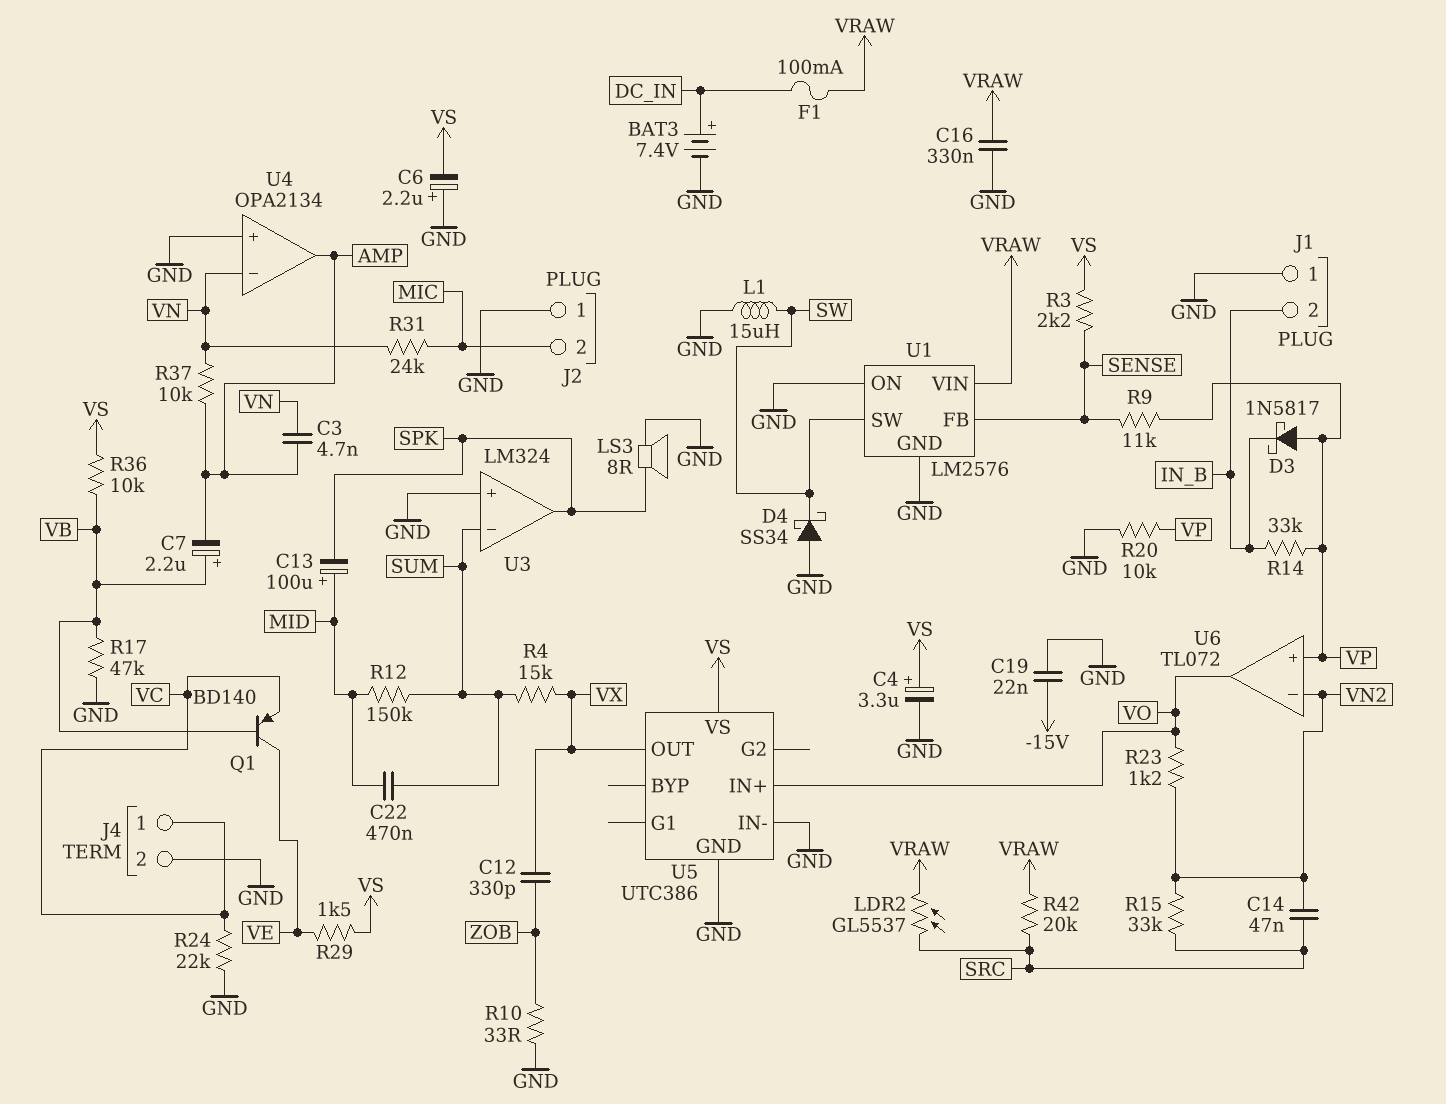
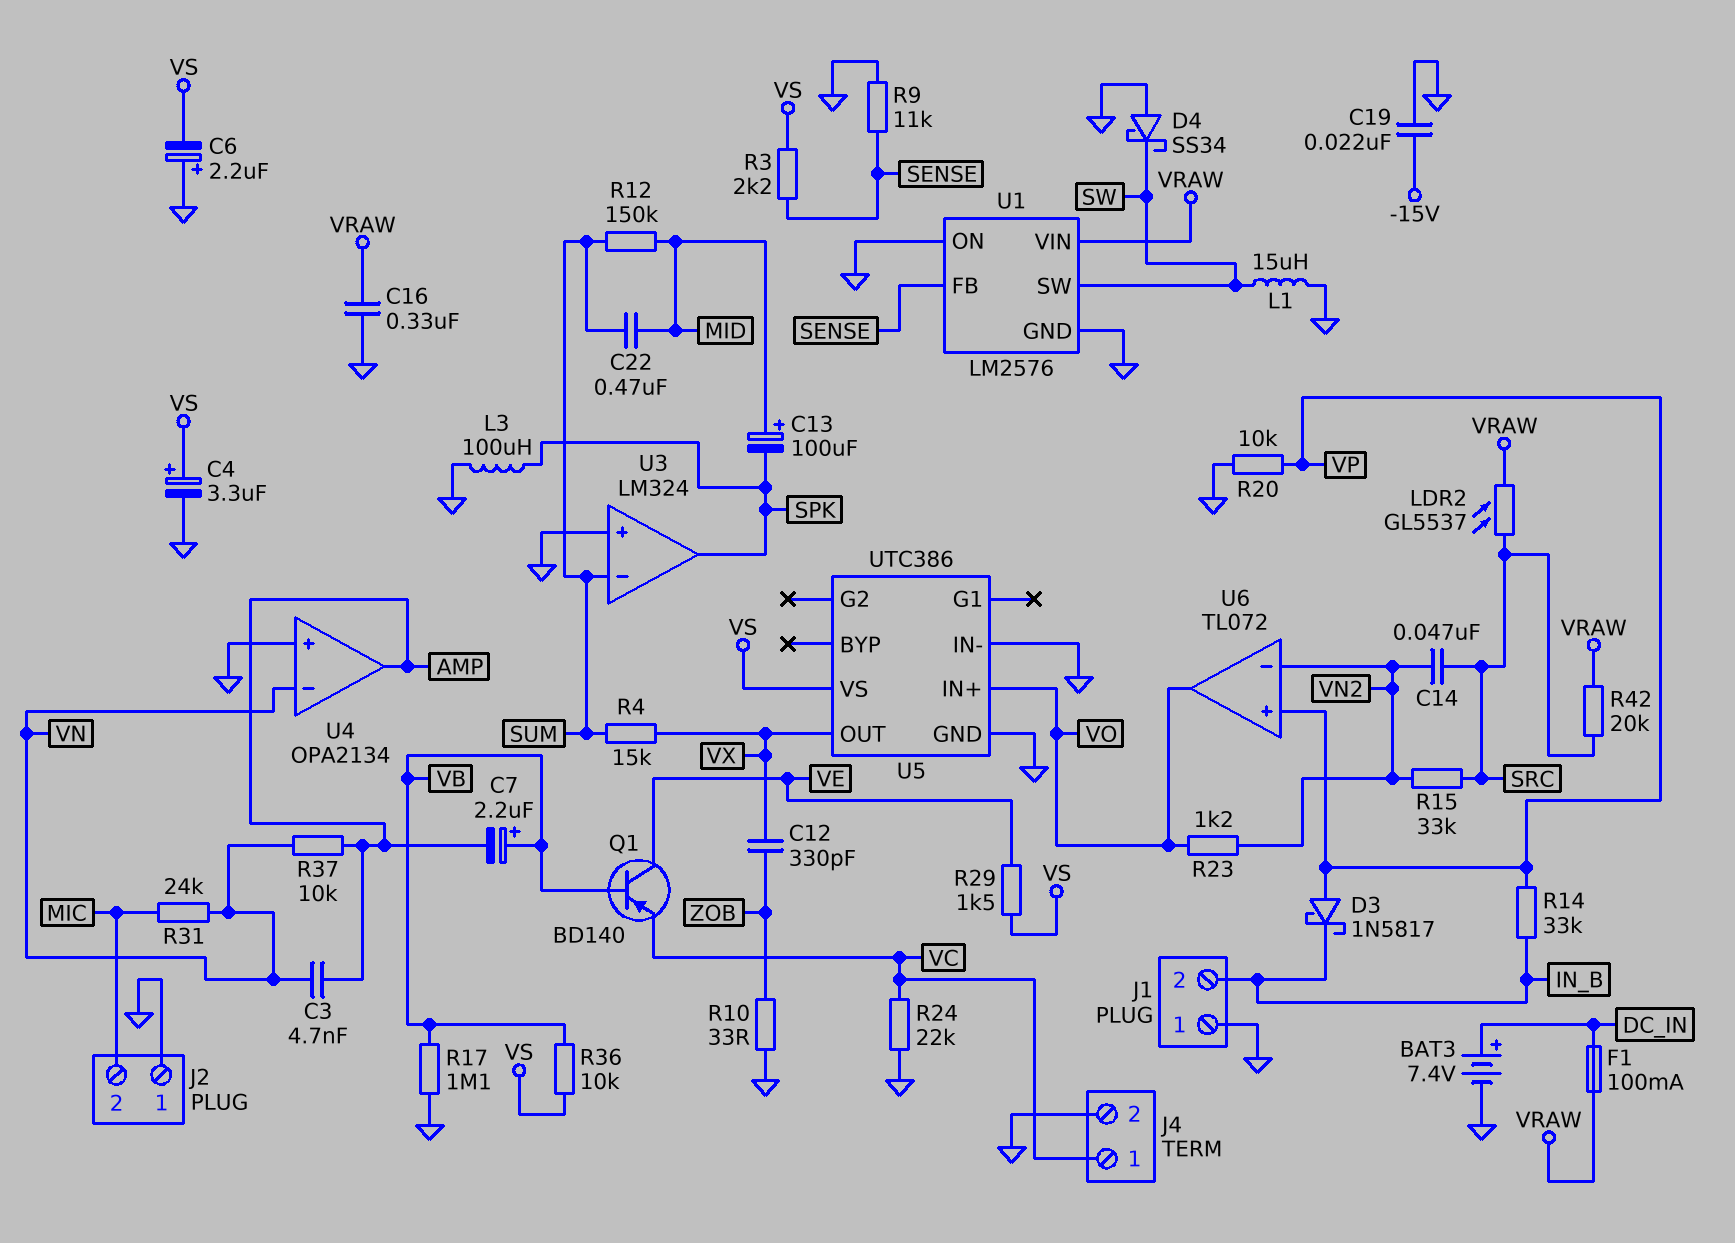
L3: none -> 100uH (GND, SPK)
LS3: speaker 8R (GND, SPK) -> none
R9: 11k (SENSE, VP) -> 11k (GND, SENSE)
R17: 47k (GND, VB) -> 1.1M (GND, VB)

